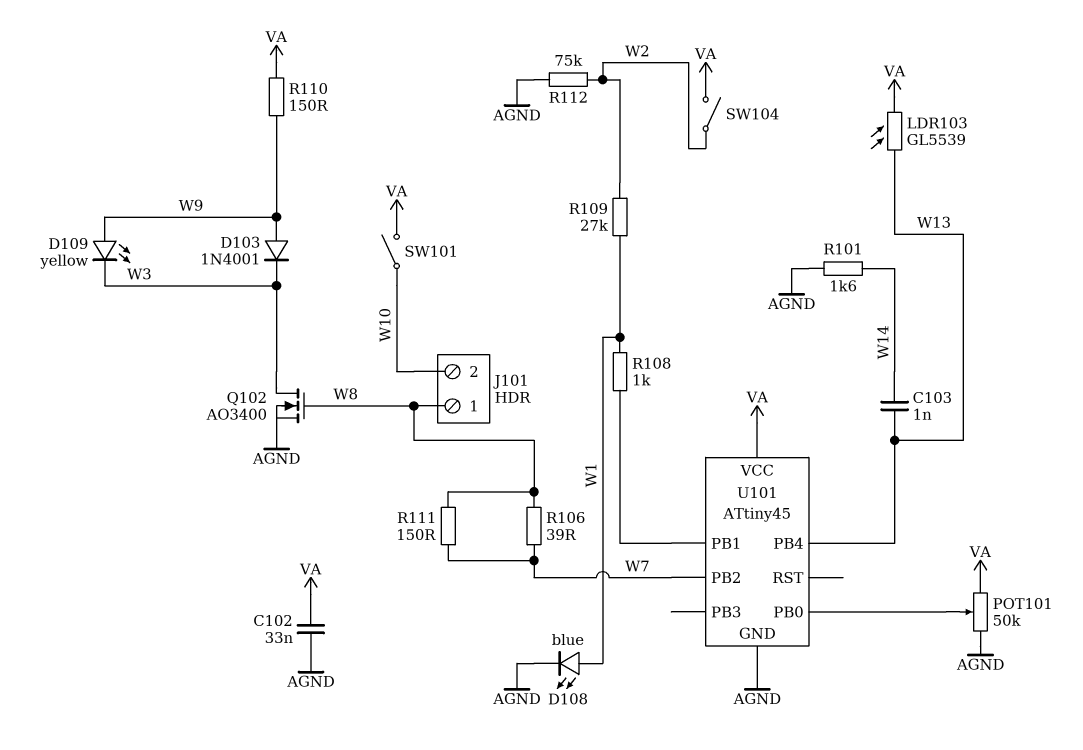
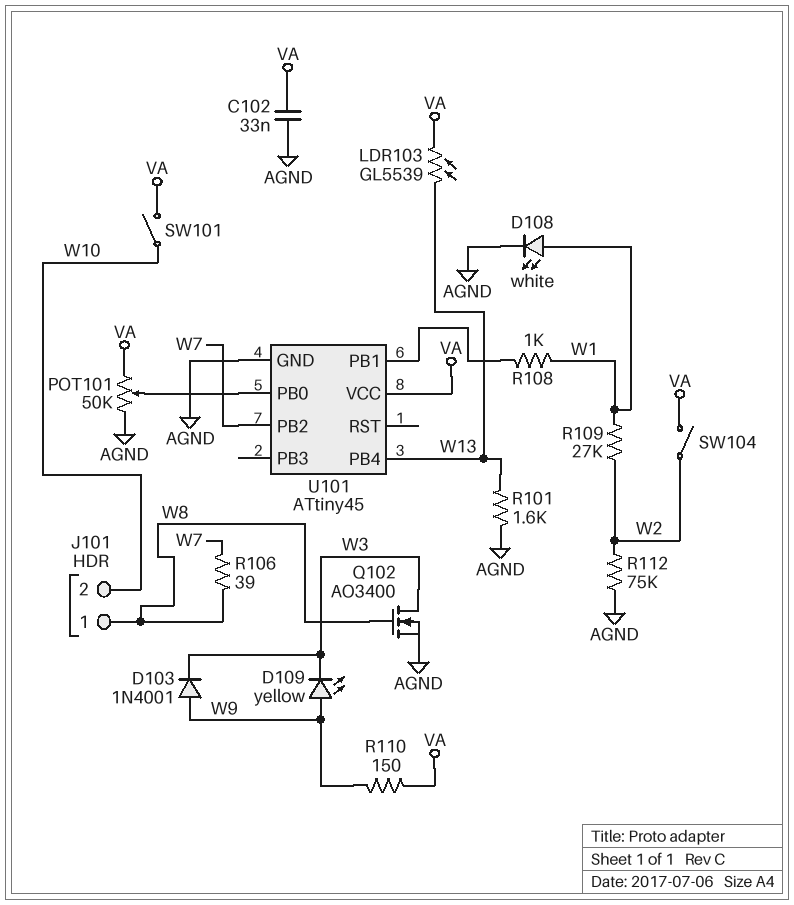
C103: 1nF (W13, W14) -> none
D108: LED blue (A W1, K AGND) -> LED white (A W1, K AGND)
R101: 1.6k (AGND, W14) -> 1.6k (AGND, W13)
R111: 150 (W7, W8) -> none

